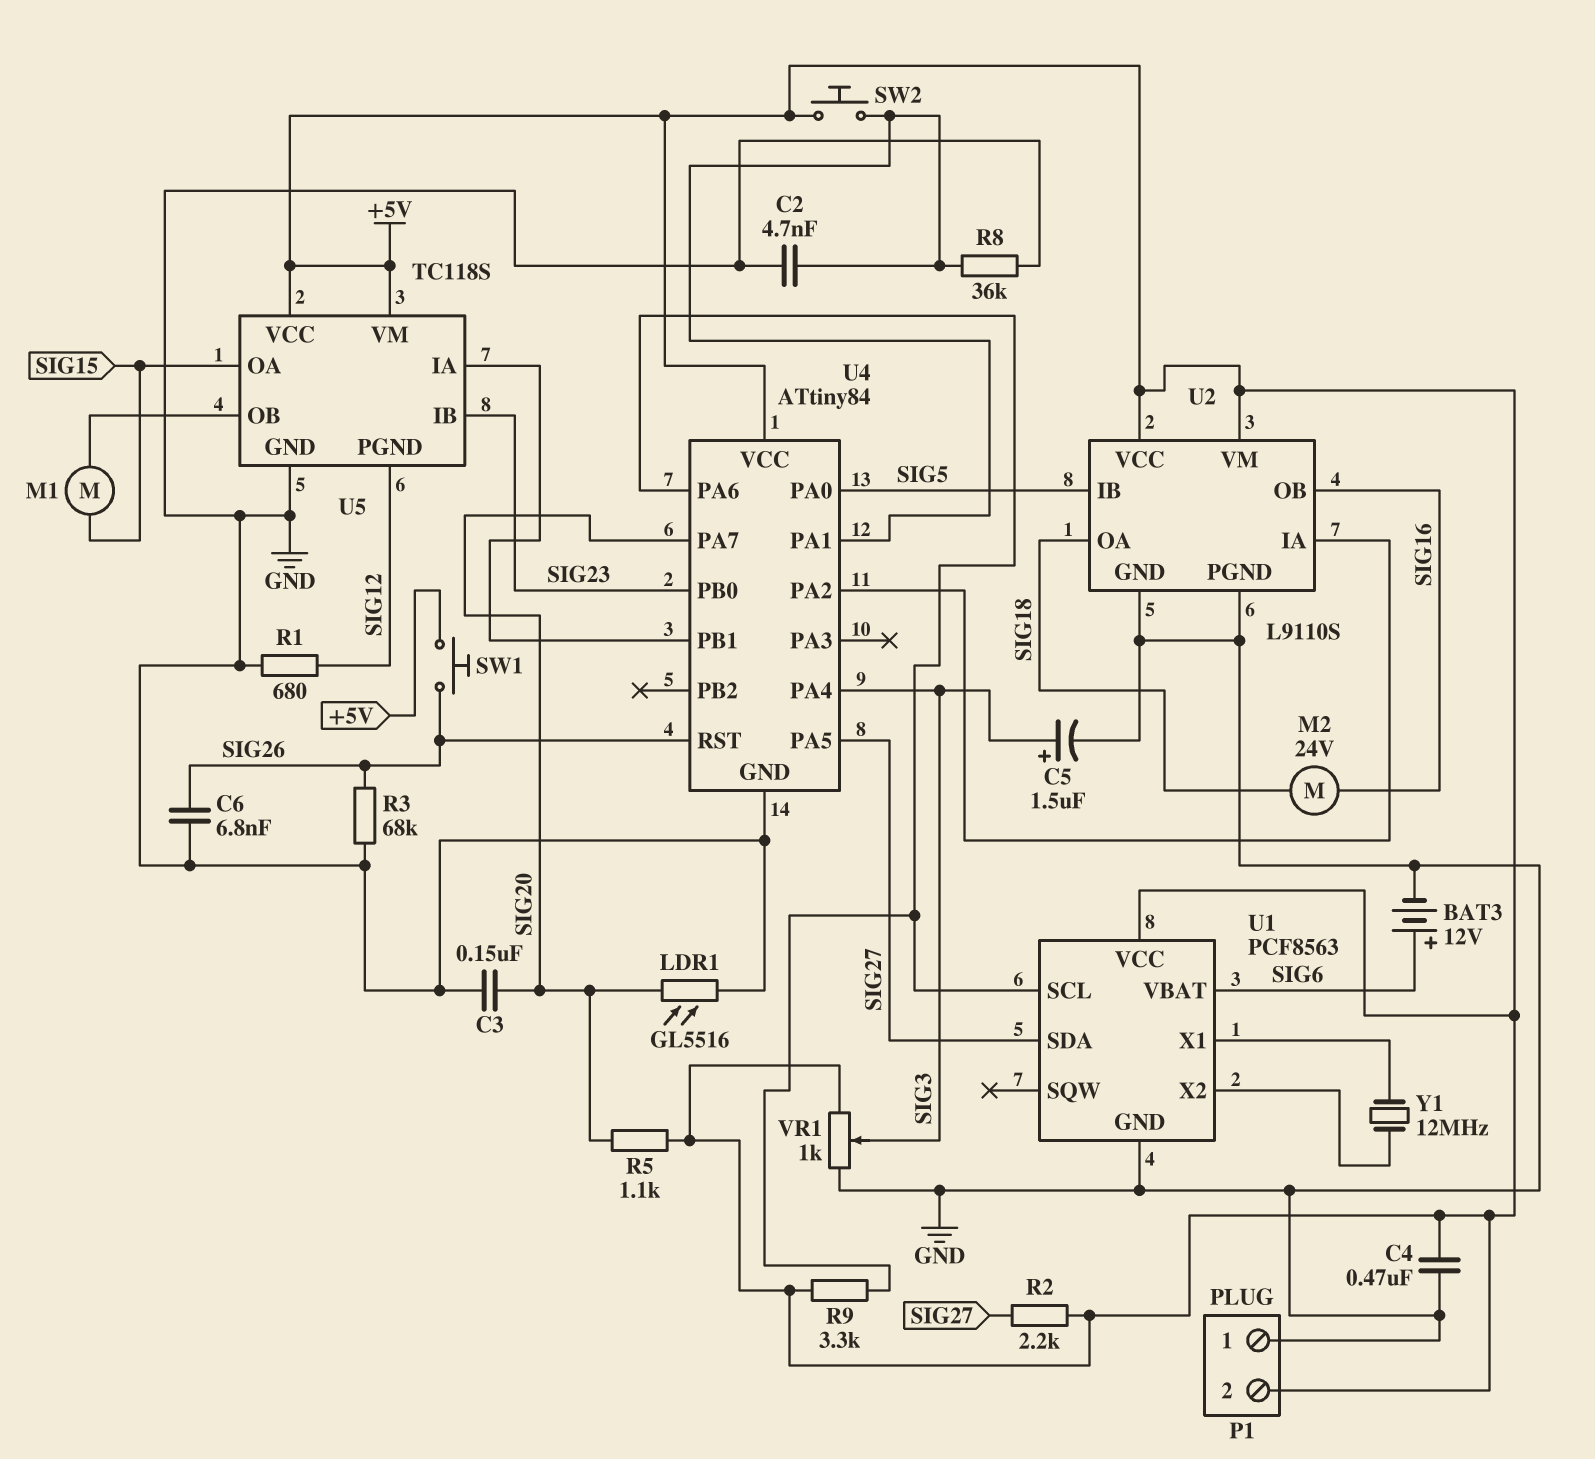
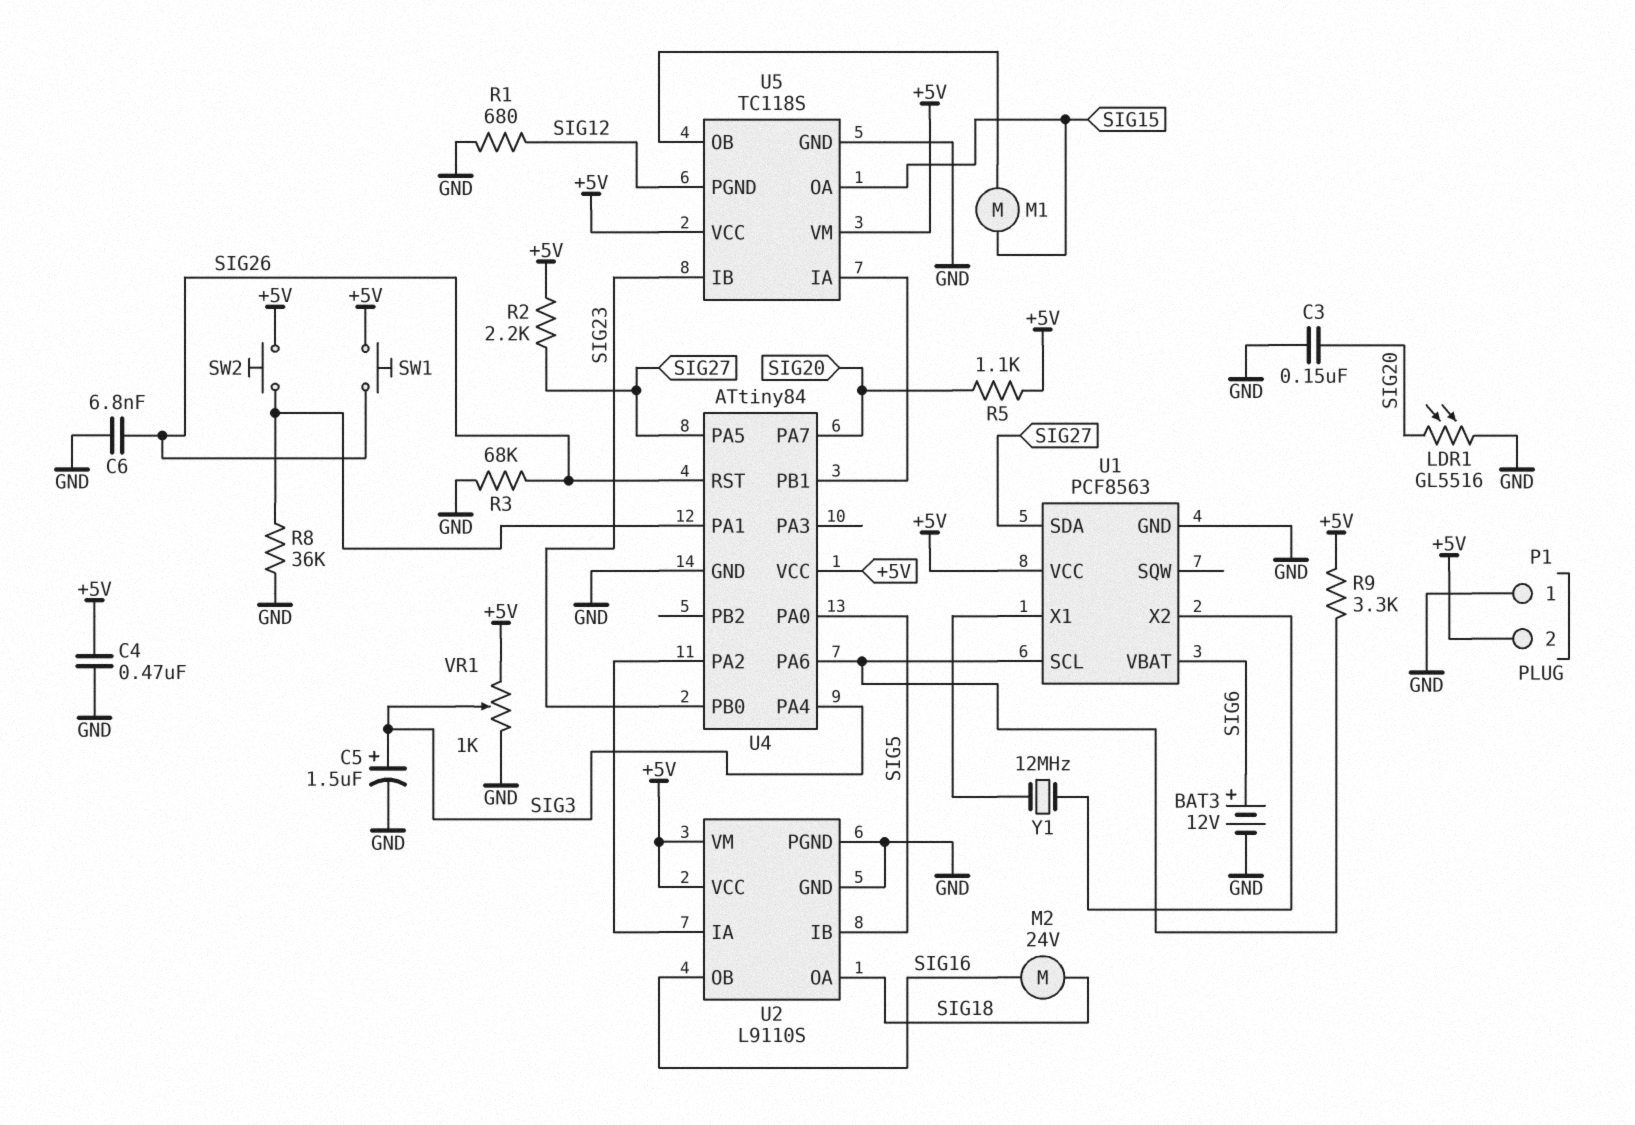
C2: 4.7nF (GND, U4/PA1) -> none

